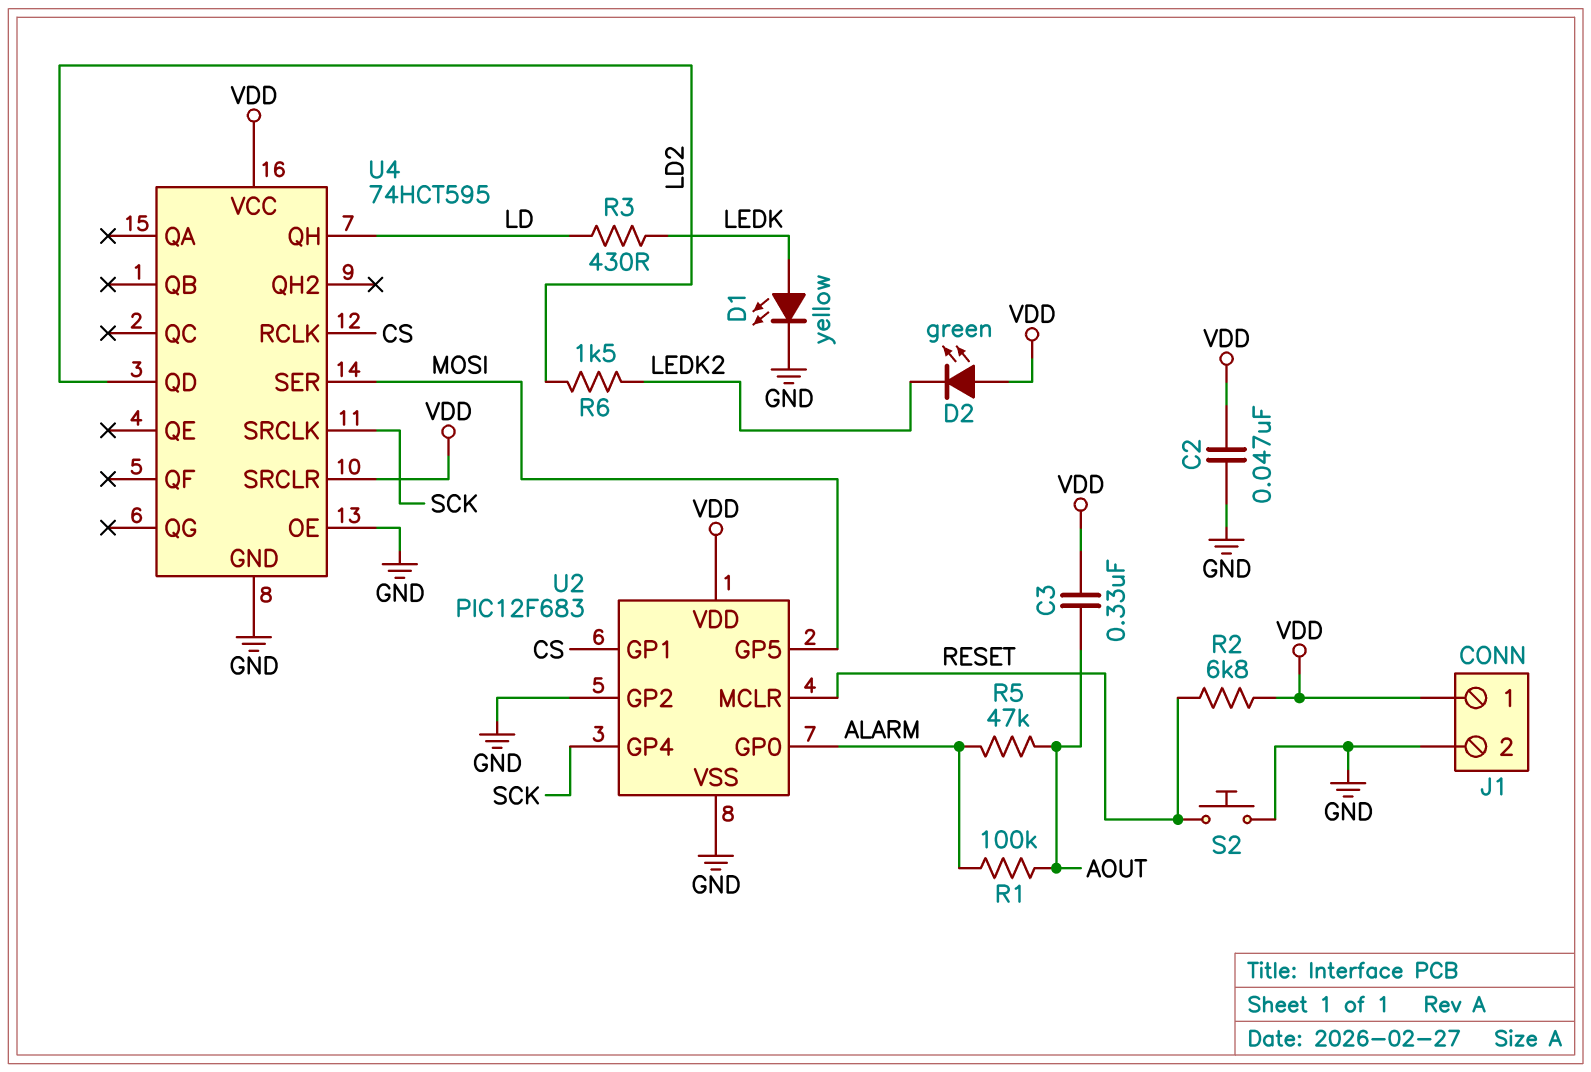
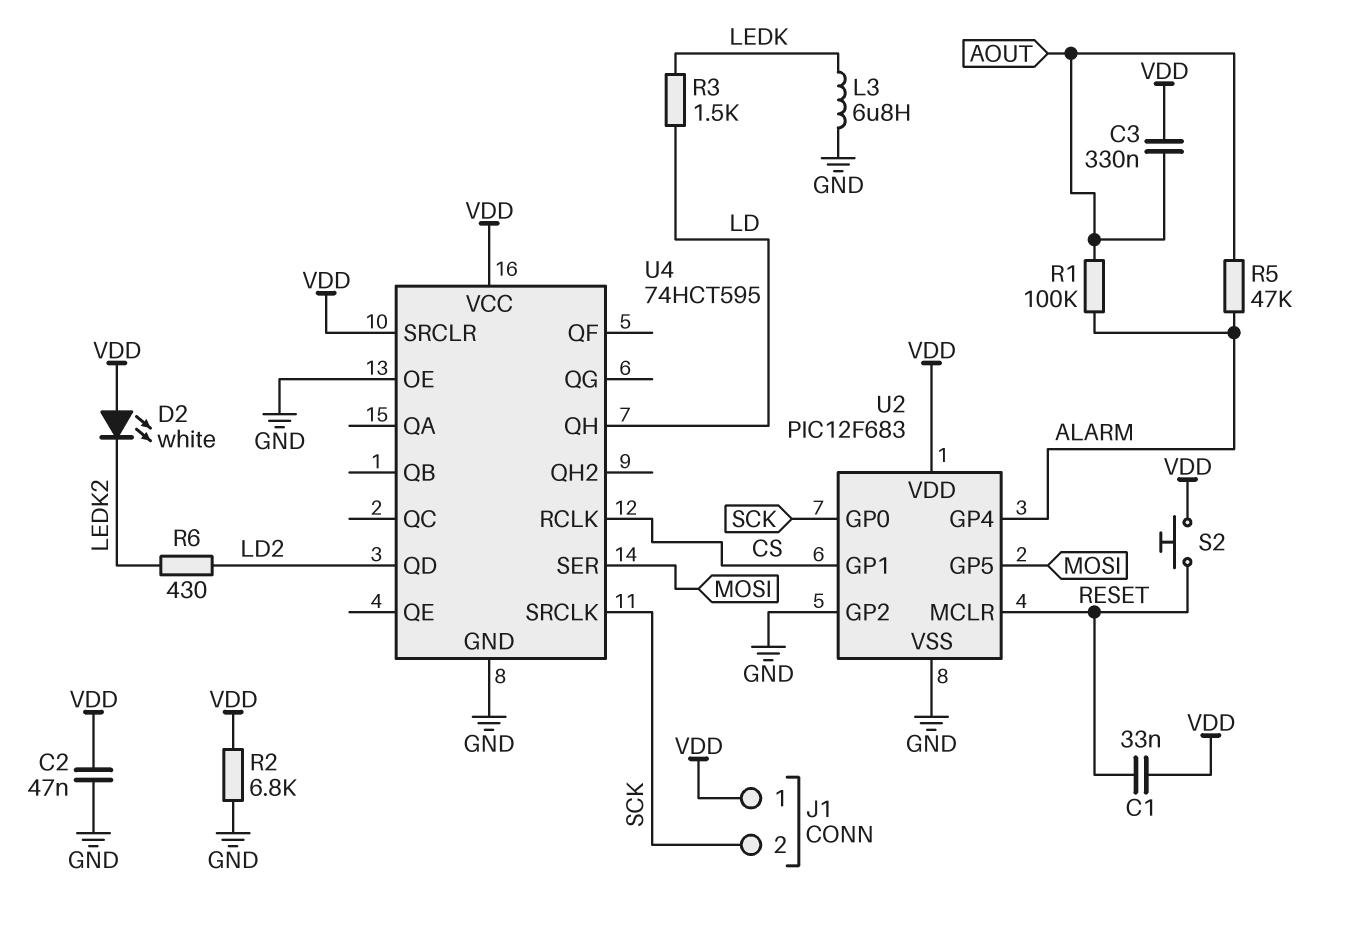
C1: none -> 33nF (RESET, VDD)
D1: LED yellow (A LEDK, K GND) -> none
D2: LED green (A VDD, K LEDK2) -> LED white (A VDD, K LEDK2)
J1 pin 2: GND -> SCK
L3: none -> 6.8uH (GND, LEDK)
R2: 6.8k (RESET, VDD) -> 6.8k (GND, VDD)
R3: 430 (LD, LEDK) -> 1.5k (LD, LEDK)
R6: 1.5k (LD2, LEDK2) -> 430 (LD2, LEDK2)
S2: button (GND, RESET) -> button (RESET, VDD)
U2 pin GP0: ALARM -> SCK
U2 pin GP4: SCK -> ALARM

